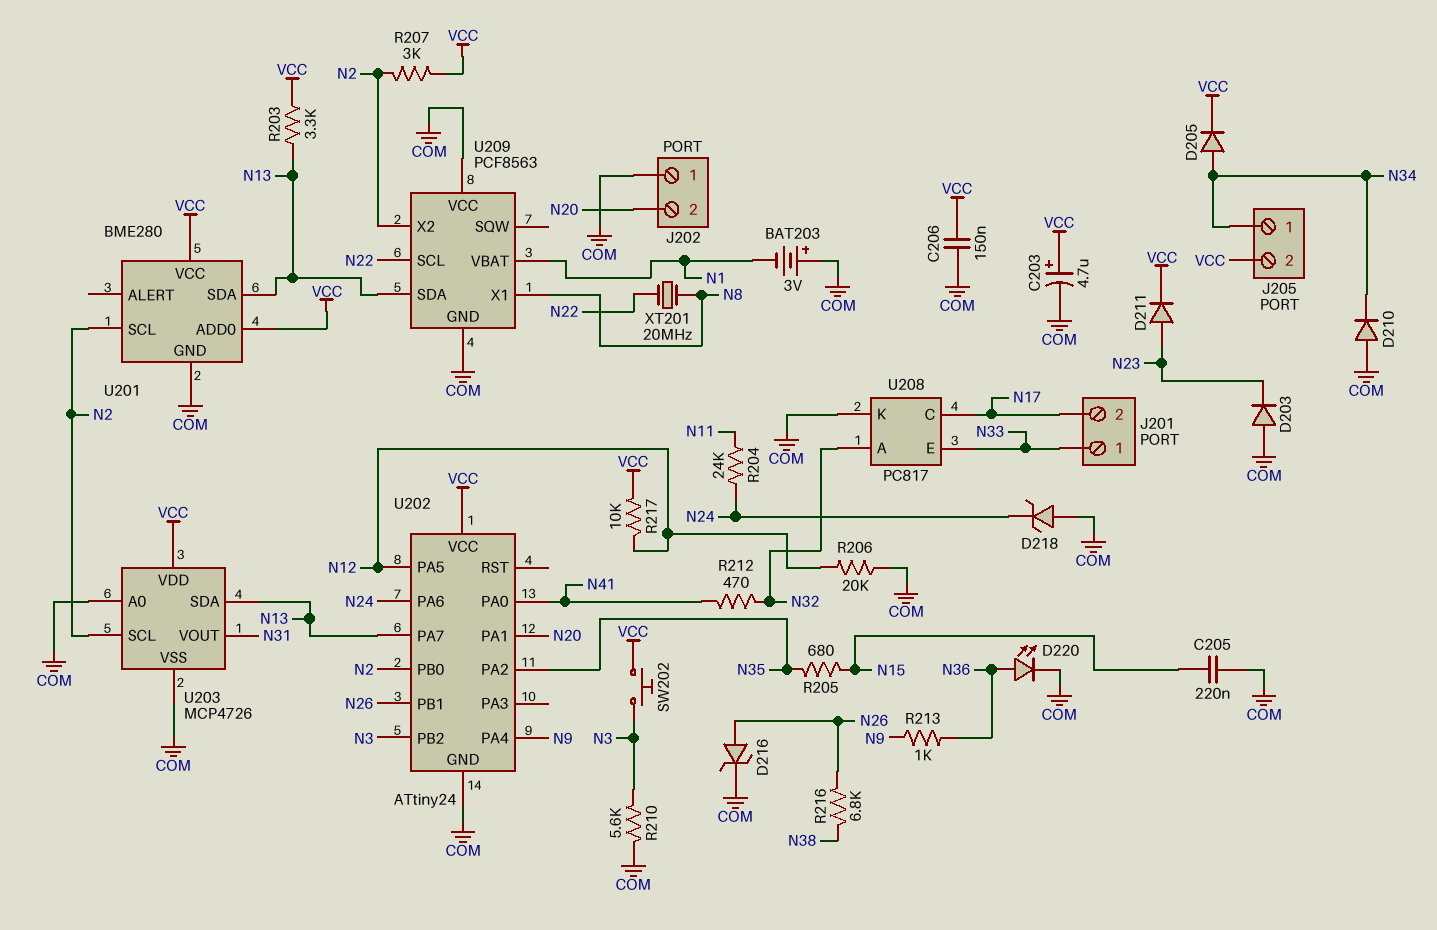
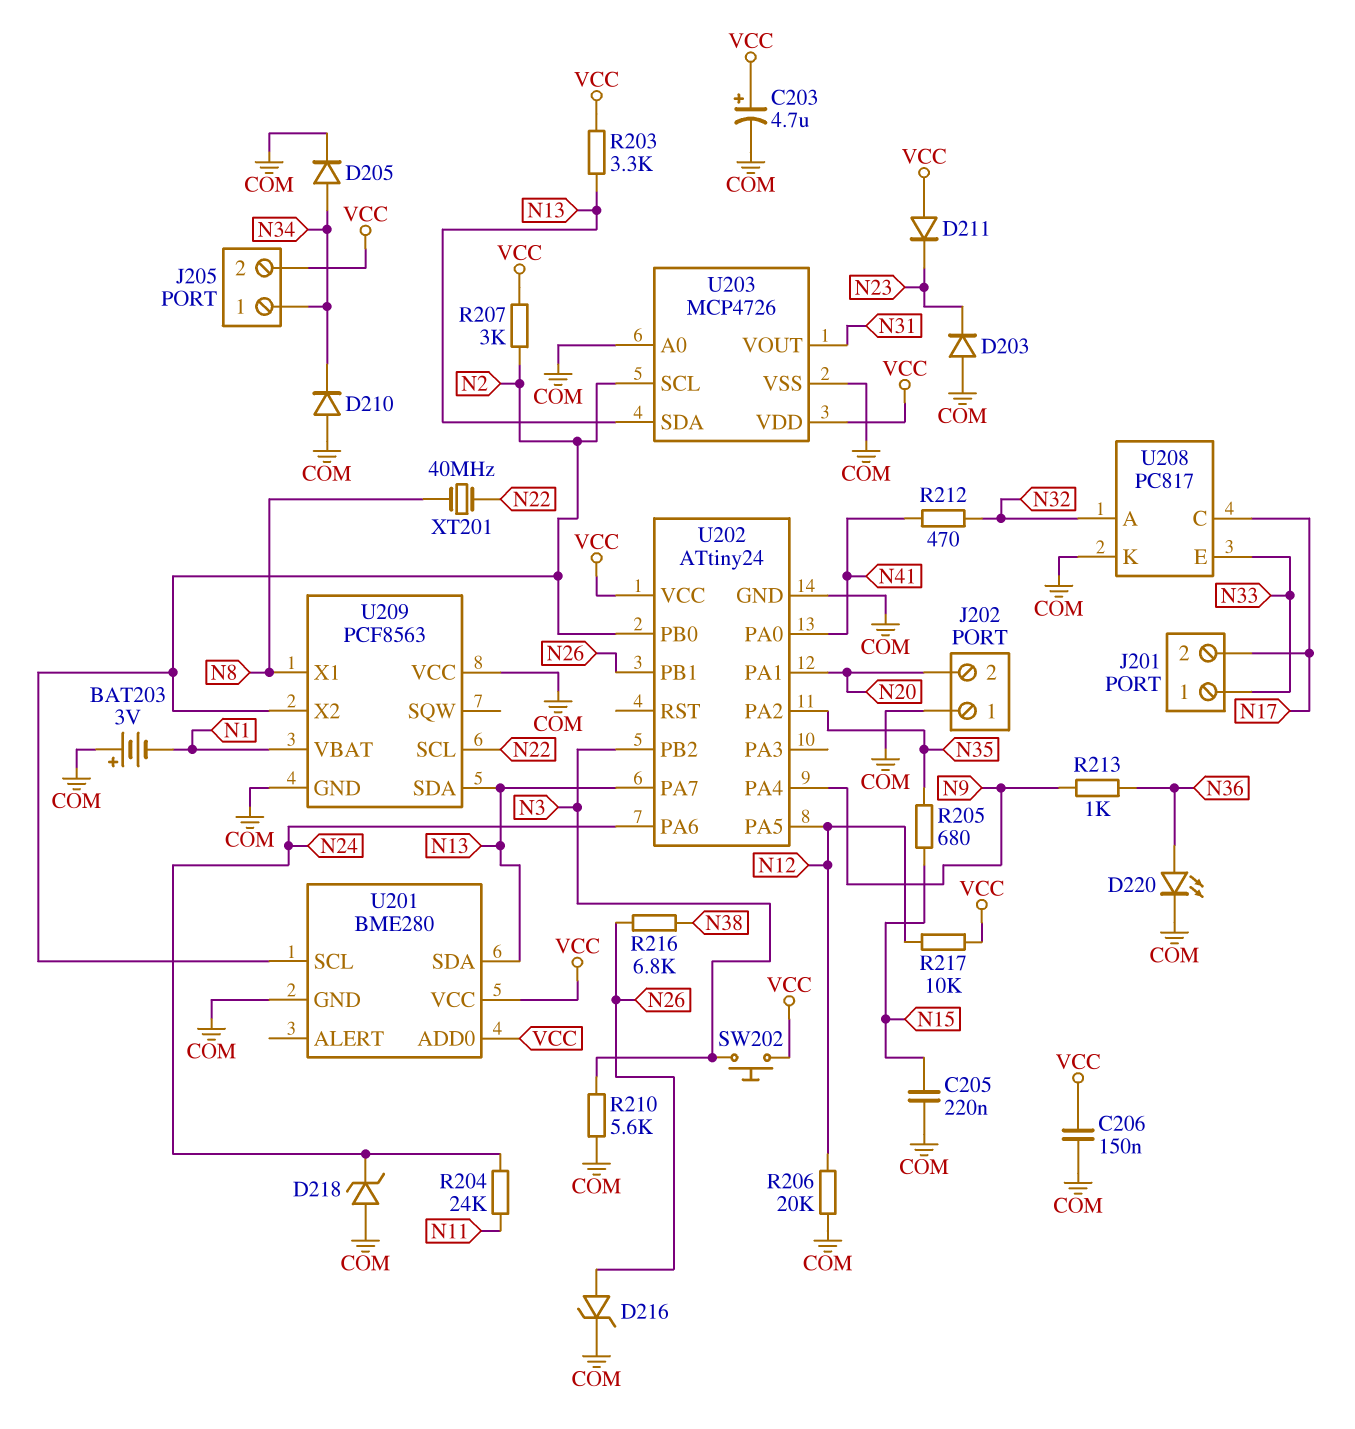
D205: diode (A N34, K VCC) -> diode (A N34, K COM)
D211: diode (A N23, K VCC) -> diode (A VCC, K N23)
XT201: 20MHz (N8, N22) -> 40MHz (N8, N22)

